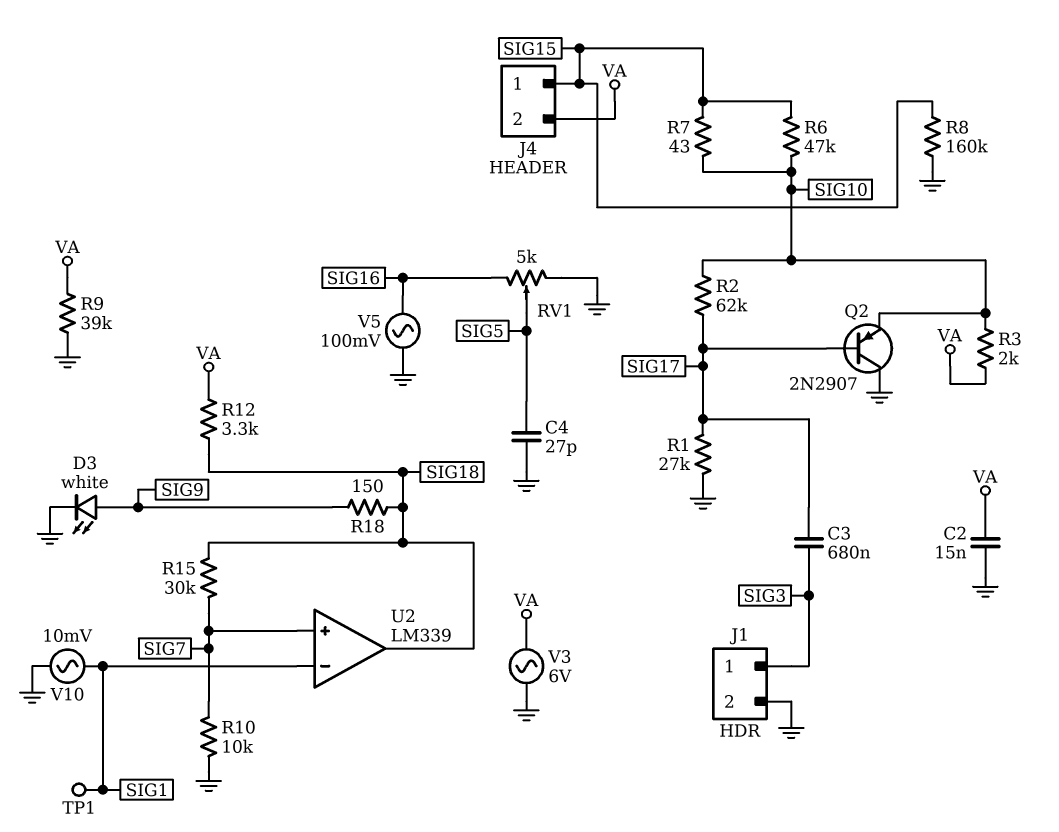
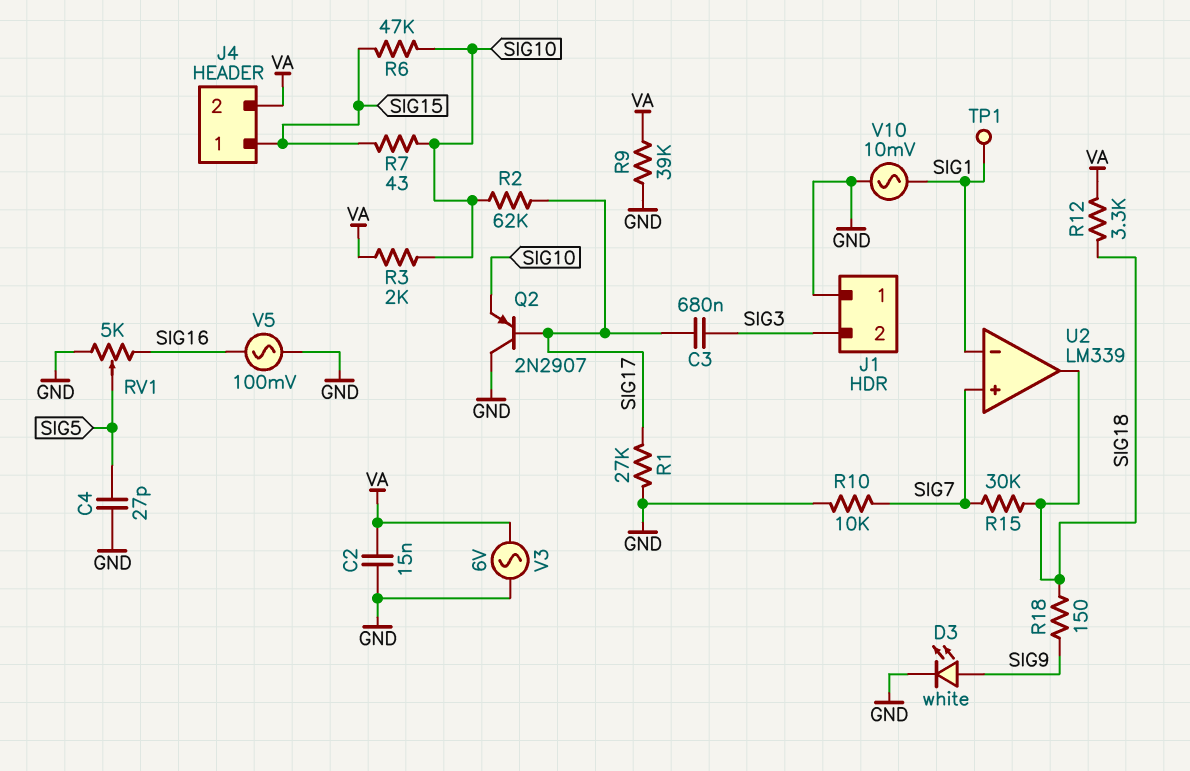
J1 pin 1: SIG3 -> GND
J1 pin 2: GND -> SIG3
R8: 160k (GND, SIG15) -> none

